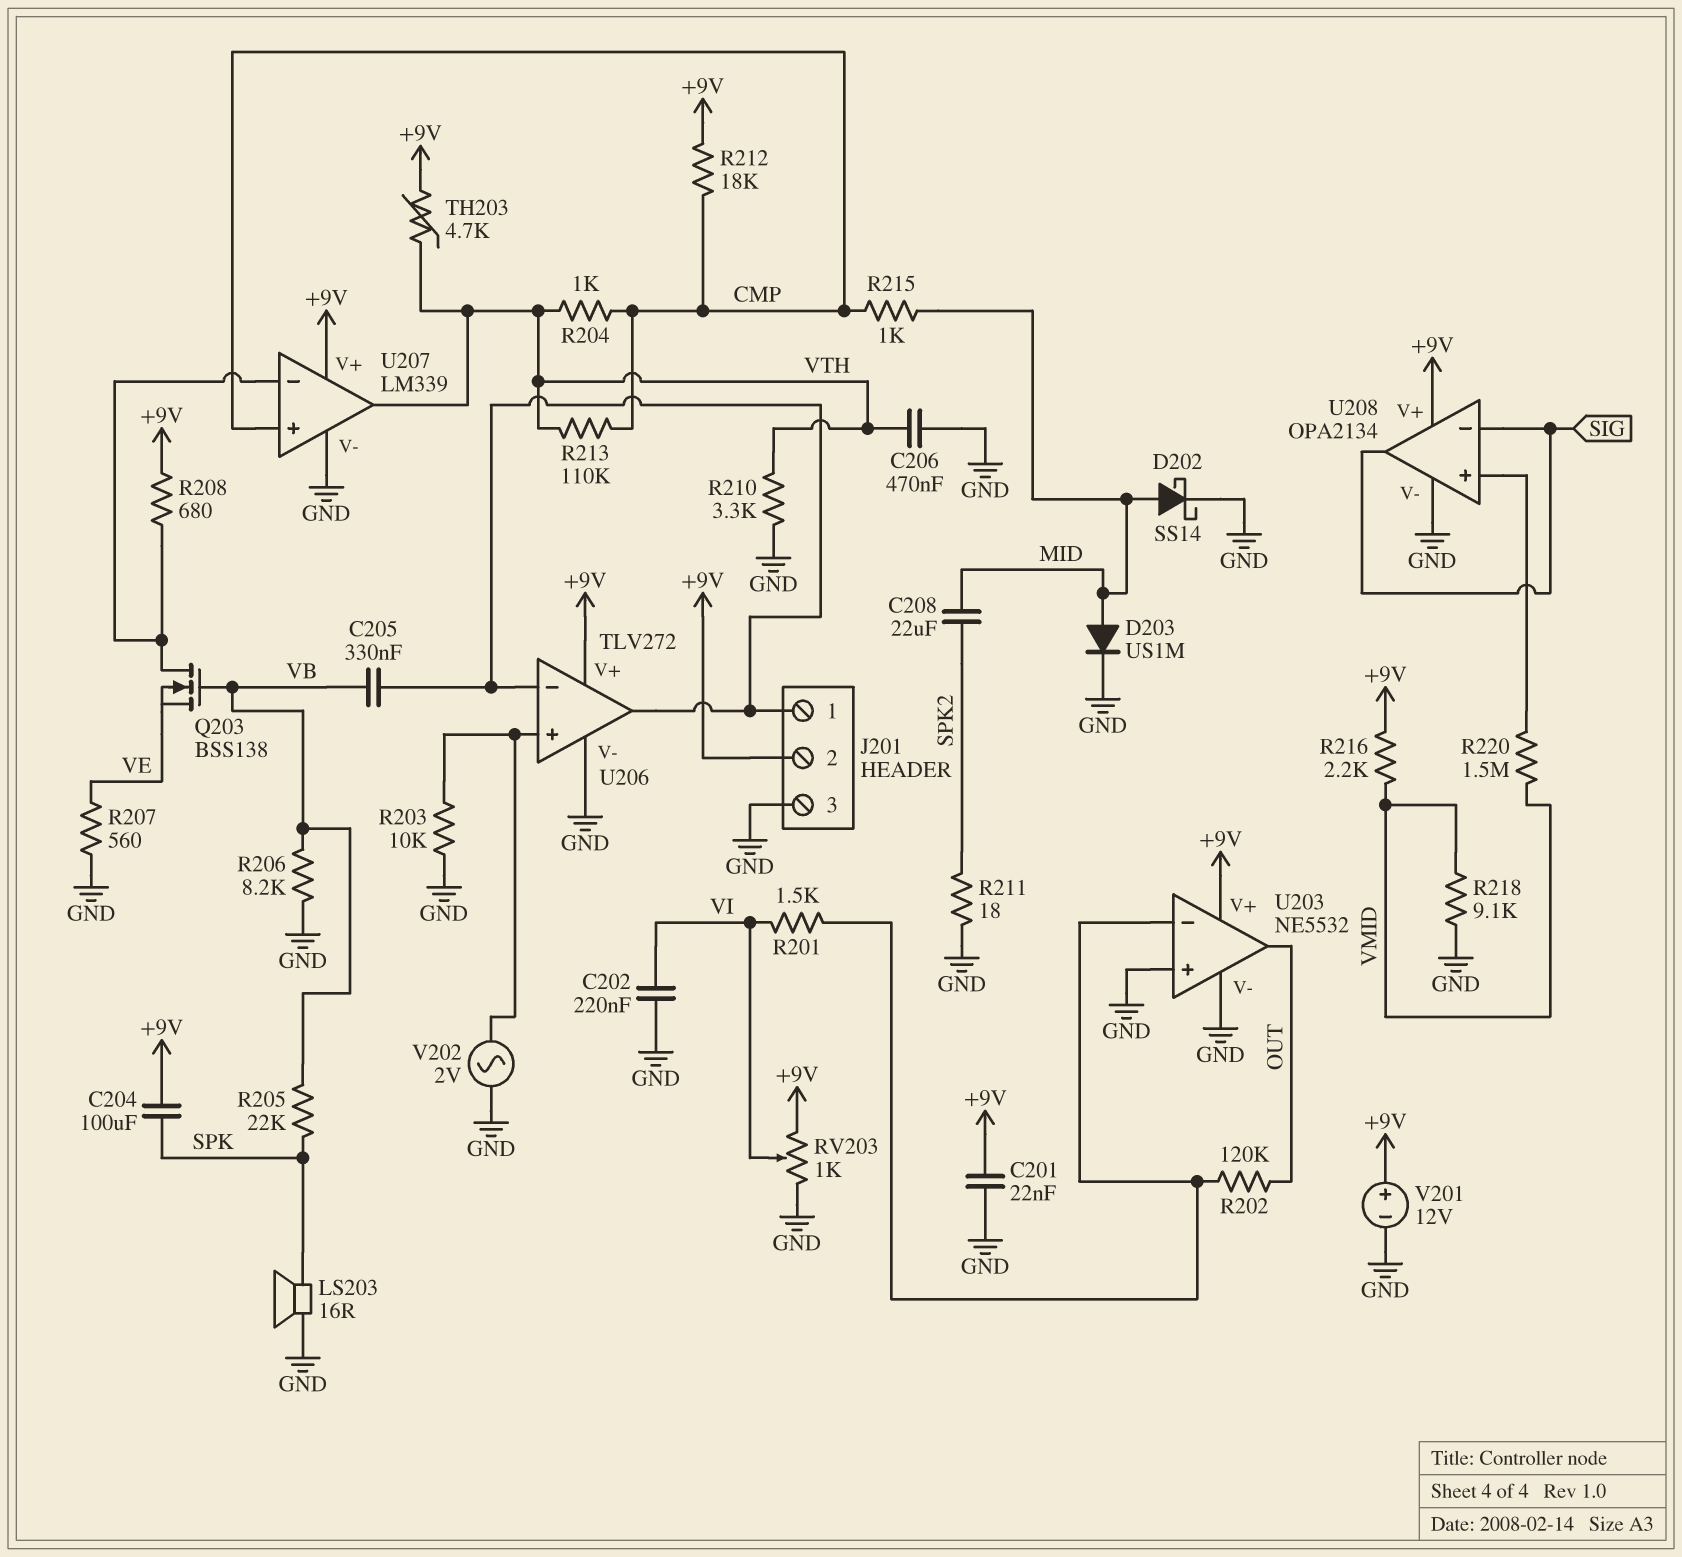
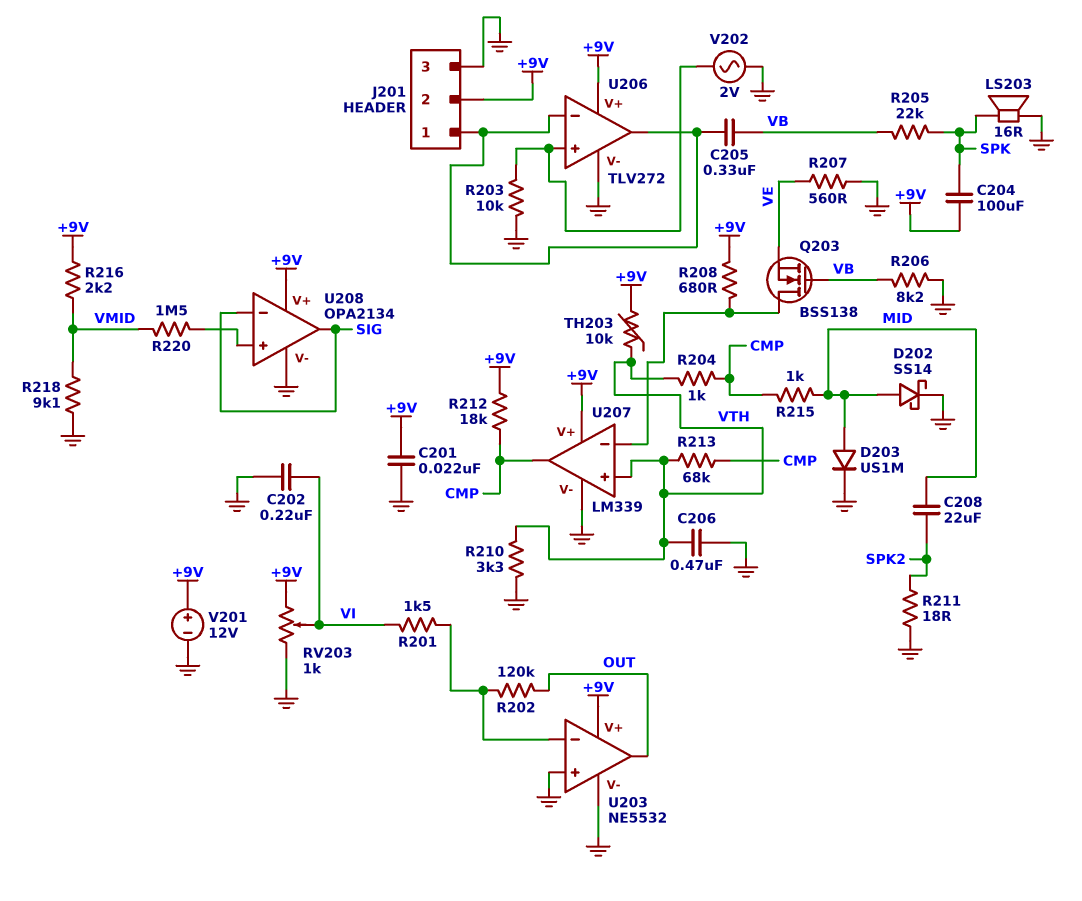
R213: 110k (CMP, VTH) -> 68k (CMP, VTH)
TH203: 4.7k (+9V, VTH) -> 10k (+9V, VTH)
U207 pin in+: CMP -> VTH
U207 pin out: VTH -> CMP

